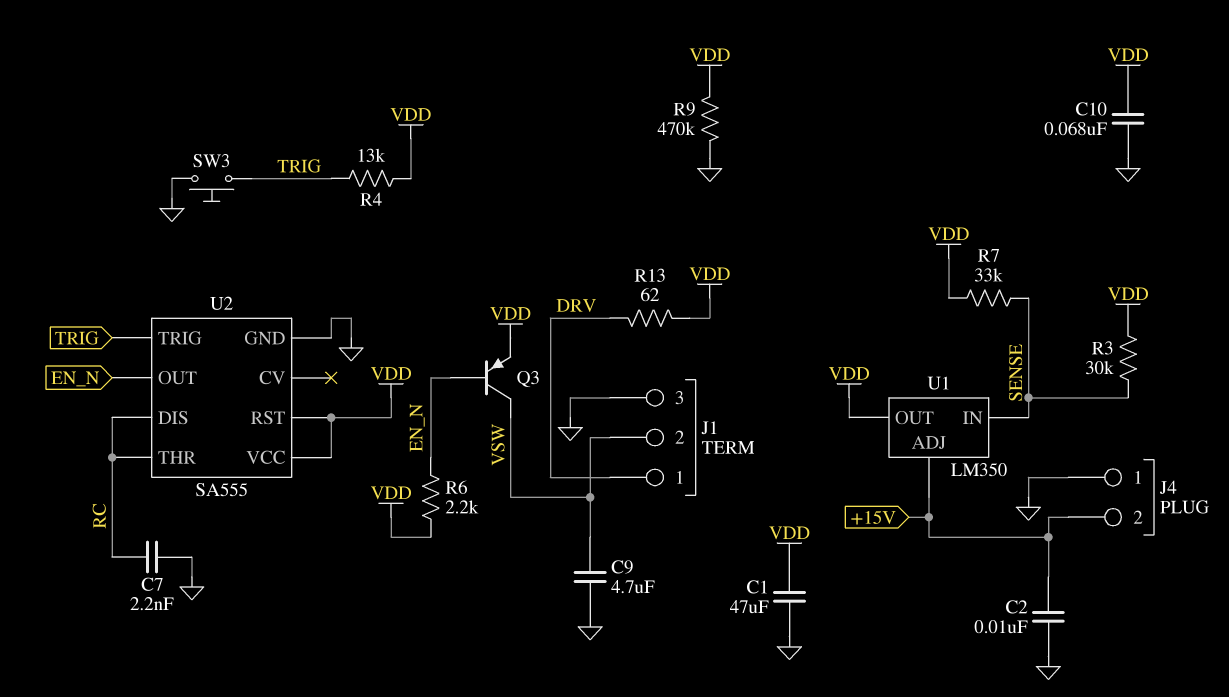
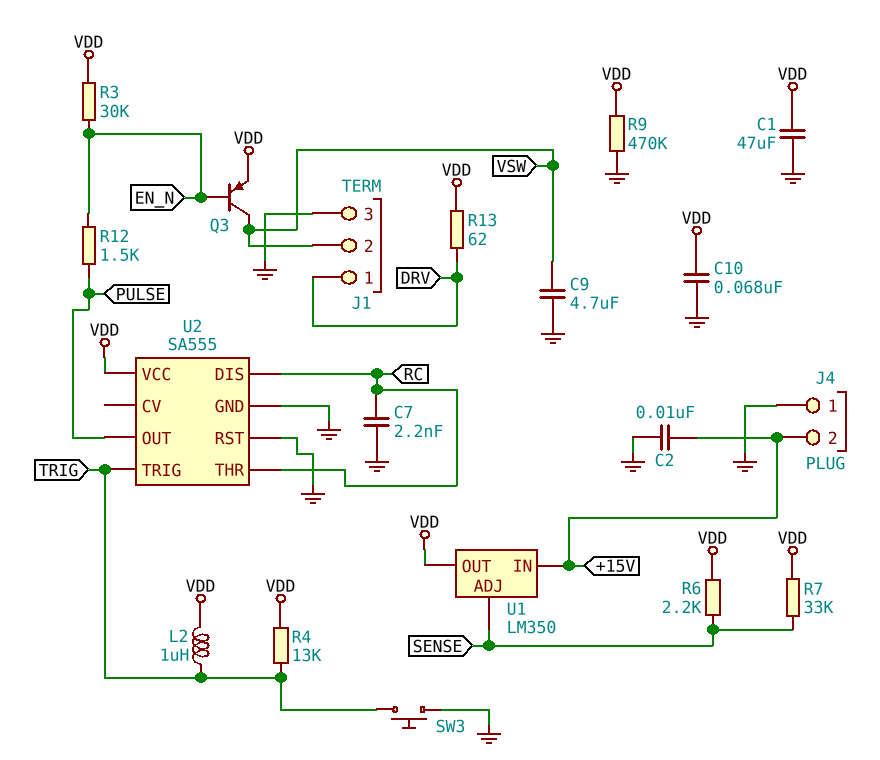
L2: none -> 1uH (TRIG, VDD)
R3: 30k (SENSE, VDD) -> 30k (EN_N, VDD)
R6: 2.2k (EN_N, VDD) -> 2.2k (SENSE, VDD)
R12: none -> 1.5k (EN_N, PULSE)
U1 pin ADJ: +15V -> SENSE
U1 pin IN: SENSE -> +15V
U2 pin OUT: EN_N -> PULSE
U2 pin RST: VDD -> GND

